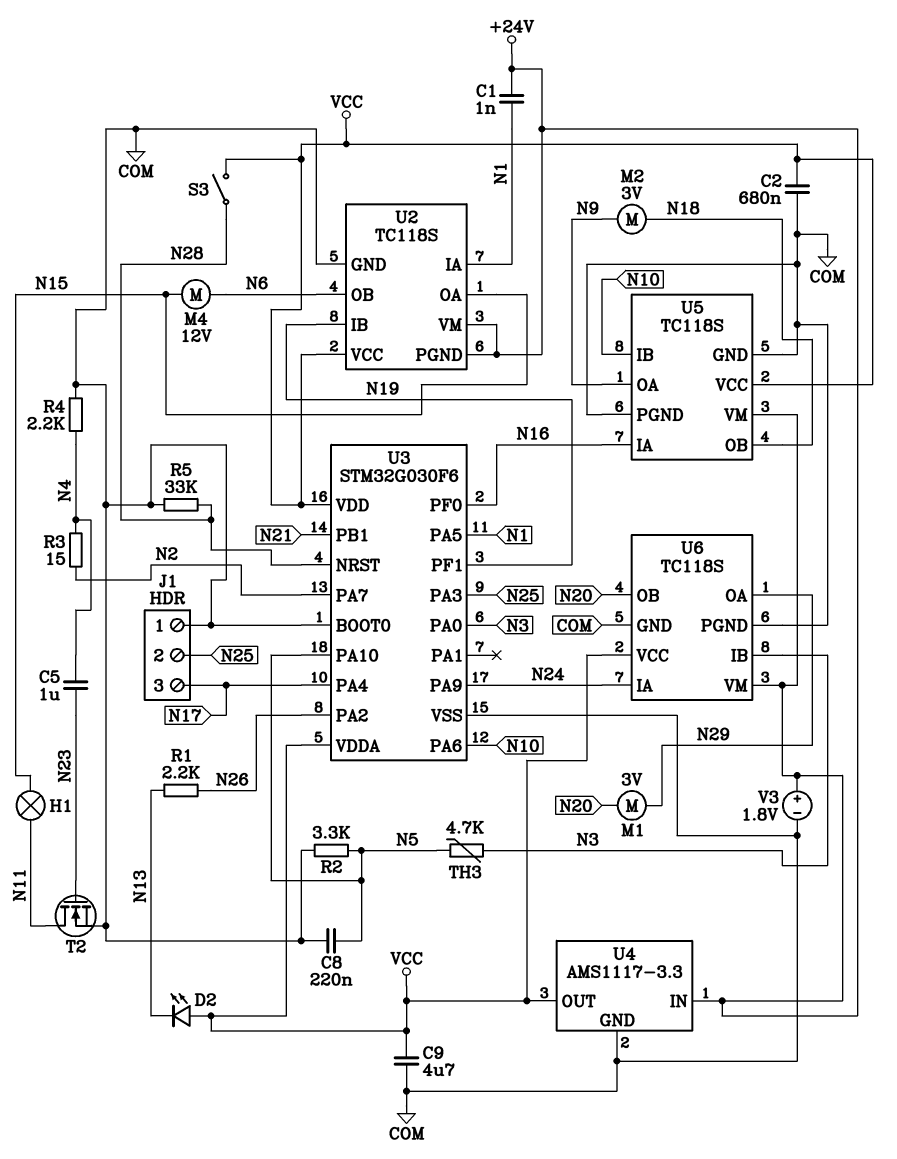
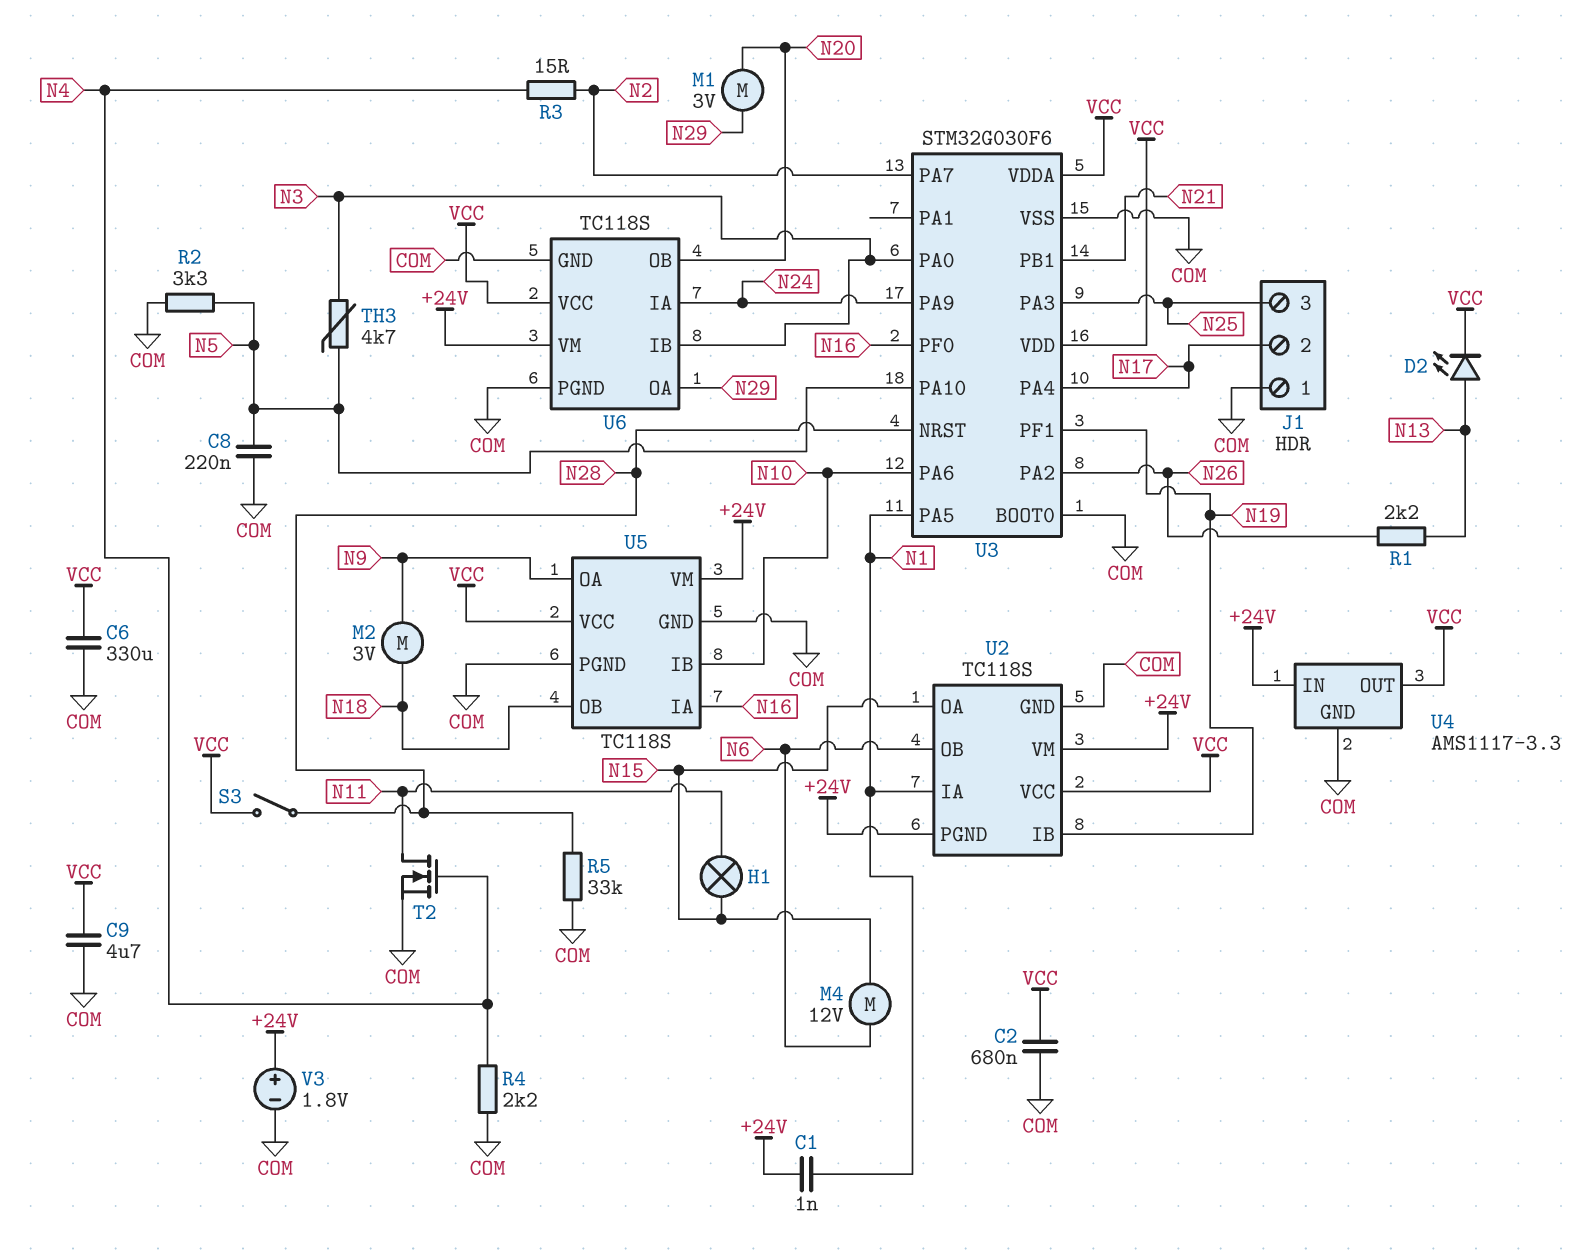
C5: 1uF (N4, N23) -> none
C6: none -> 330uF (COM, VCC)
D2: LED (A VCC, K N13) -> LED (A N13, K VCC)
J1 pin 2: N25 -> N17
J1 pin 3: N17 -> N25
T2: NMOS (G N23, D N11, S COM) -> NMOS (G N4, D N11, S COM)

